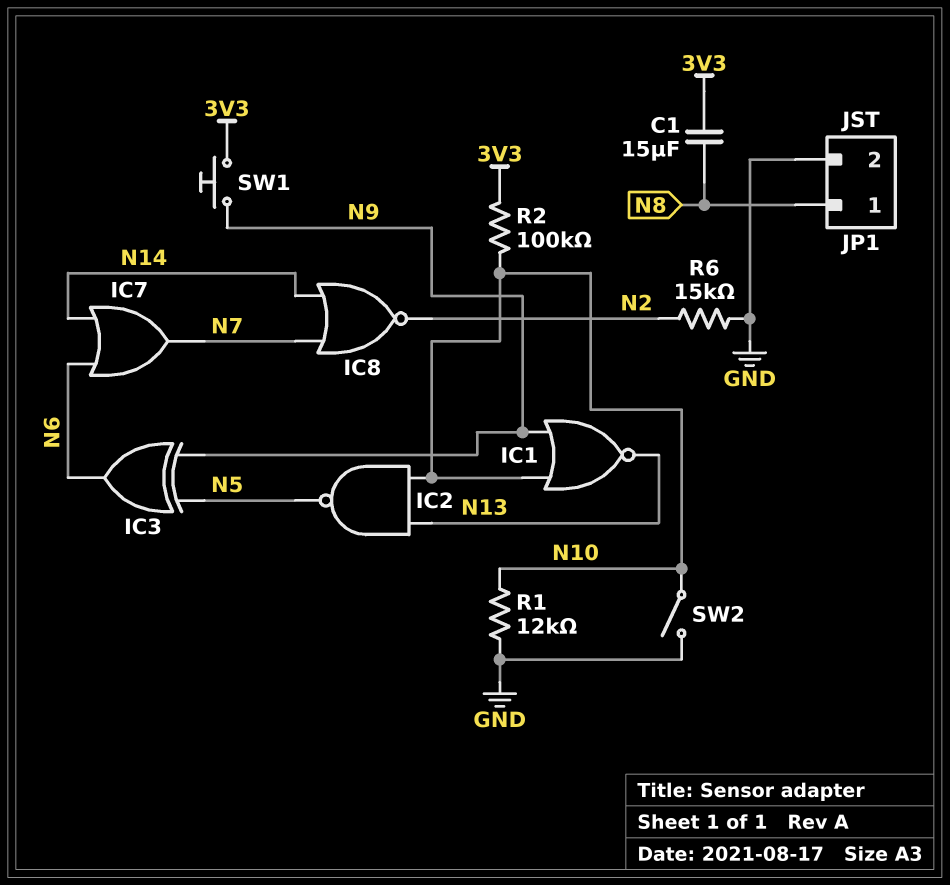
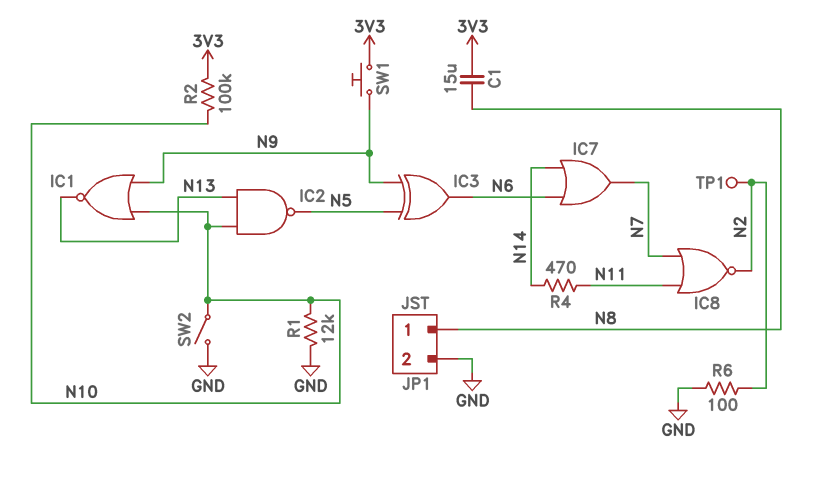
IC8: NOR (in N7, in N14, out N2) -> NOR (in N7, in N11, out N2)
R4: none -> 470 (N11, N14)
R6: 15k (GND, N2) -> 100 (GND, N2)
TP1: none -> test point (N2)

